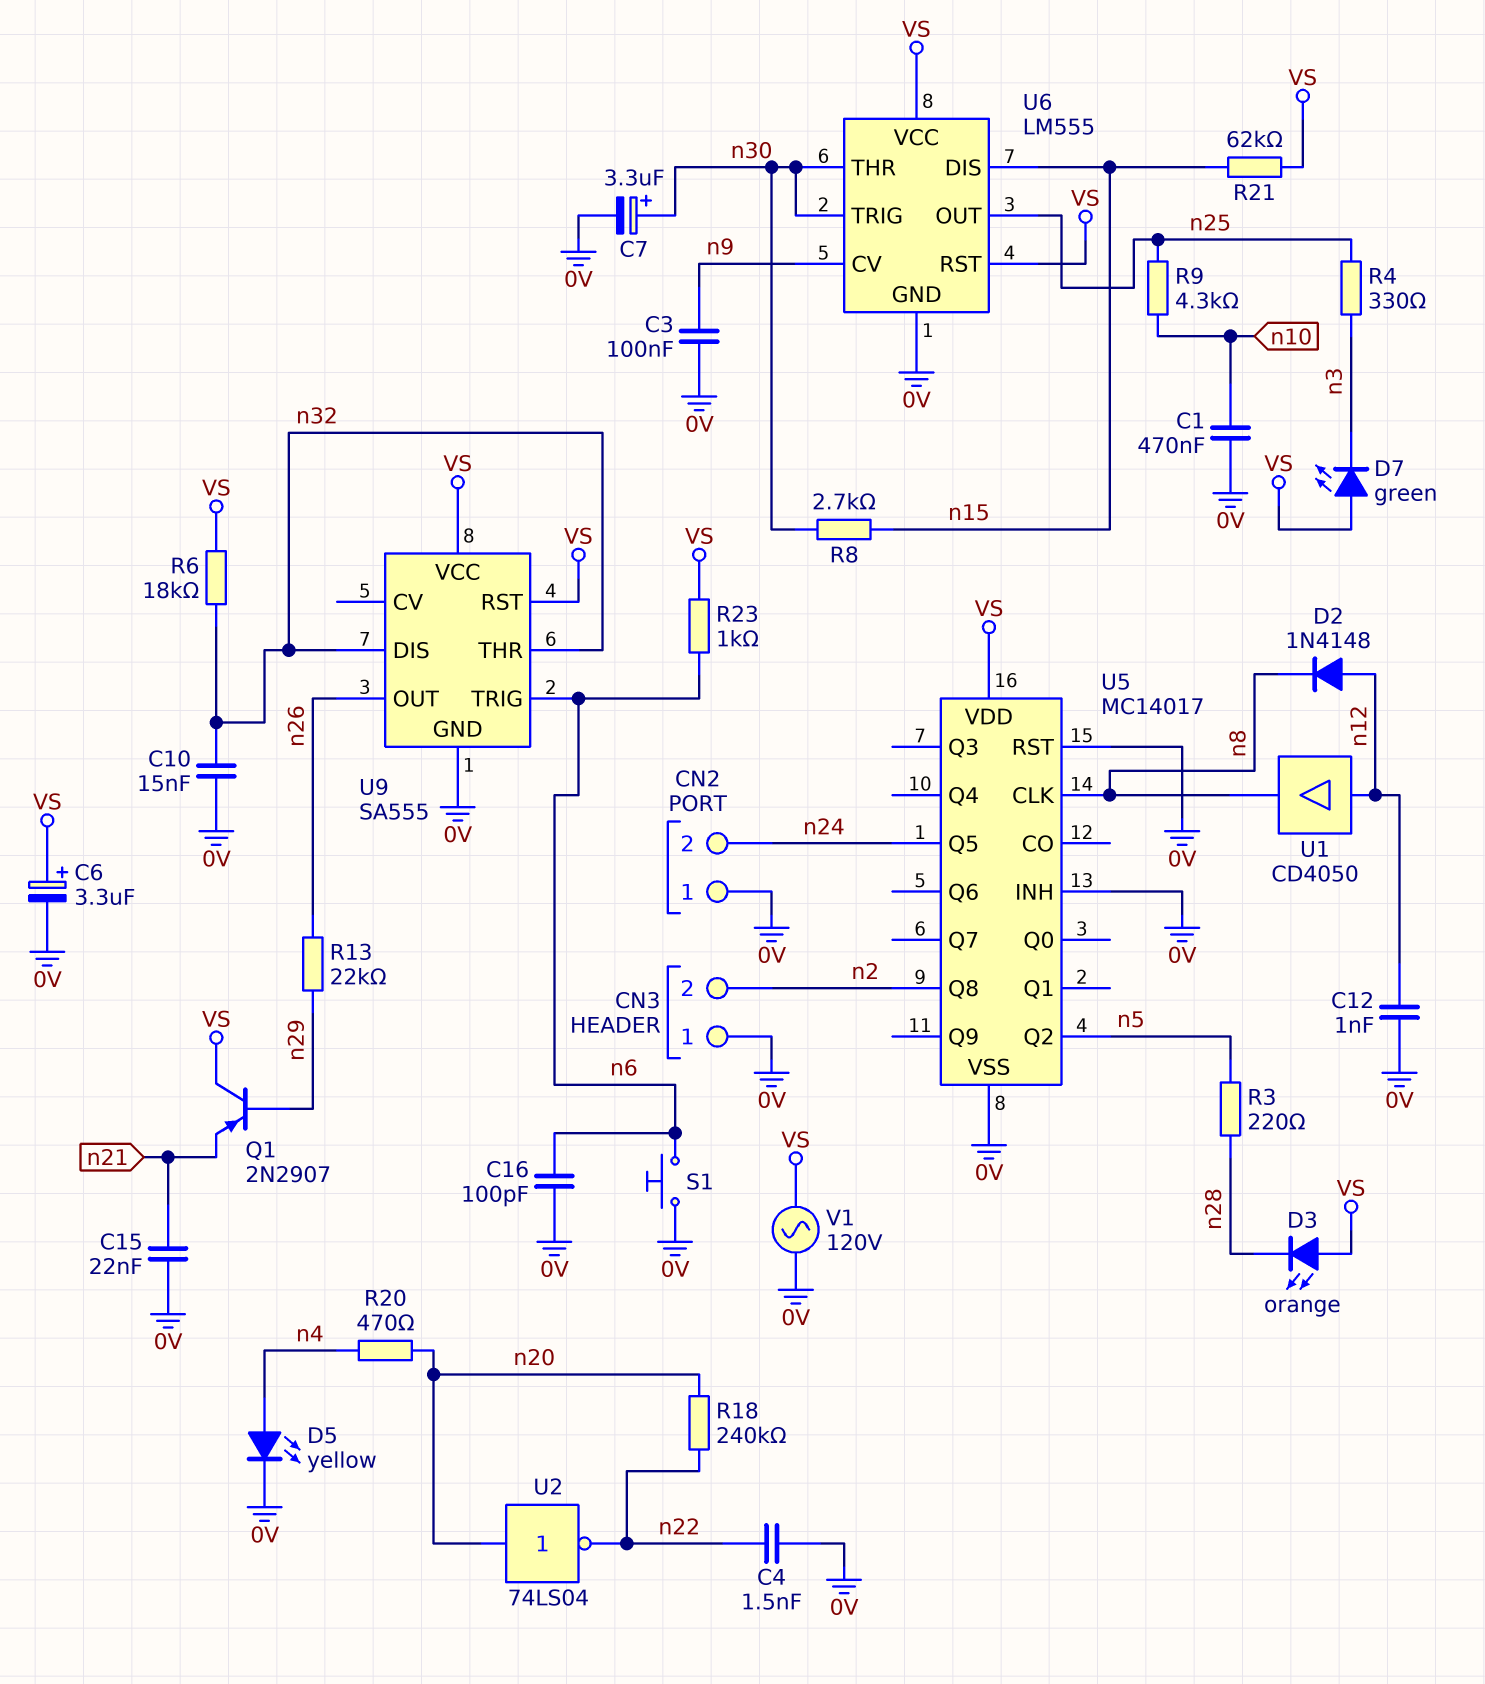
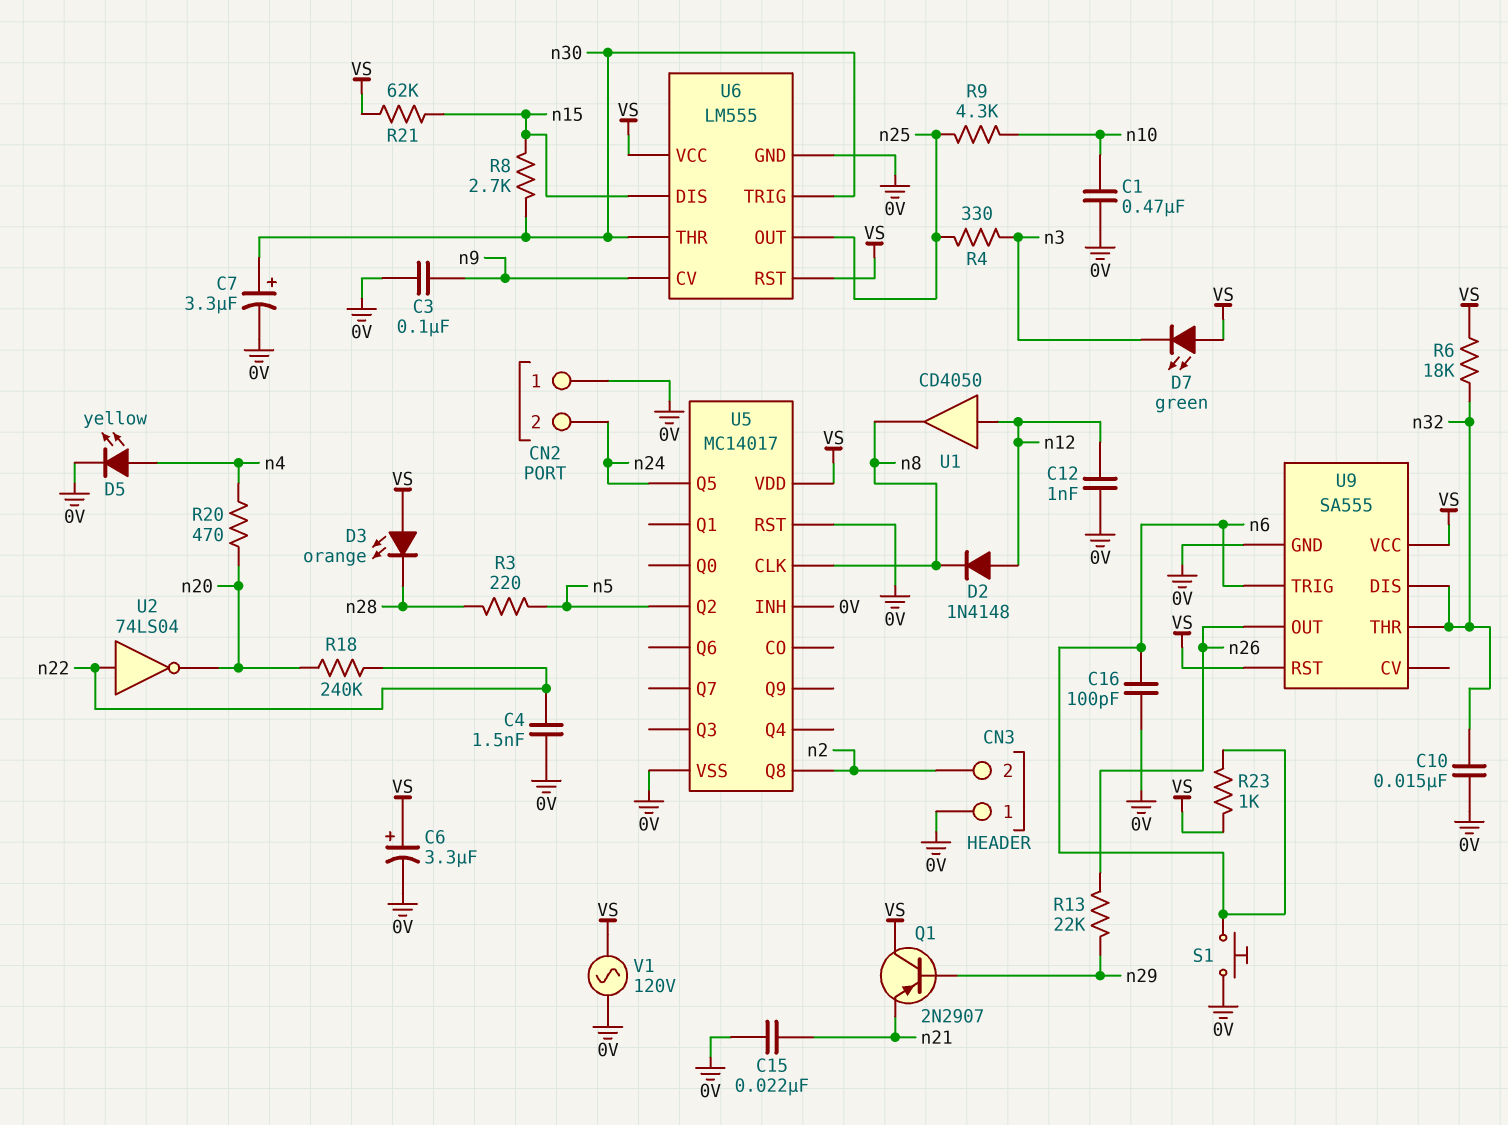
U2: NOT 74LS04 (in n20, out n22) -> NOT 74LS04 (in n22, out n20)

